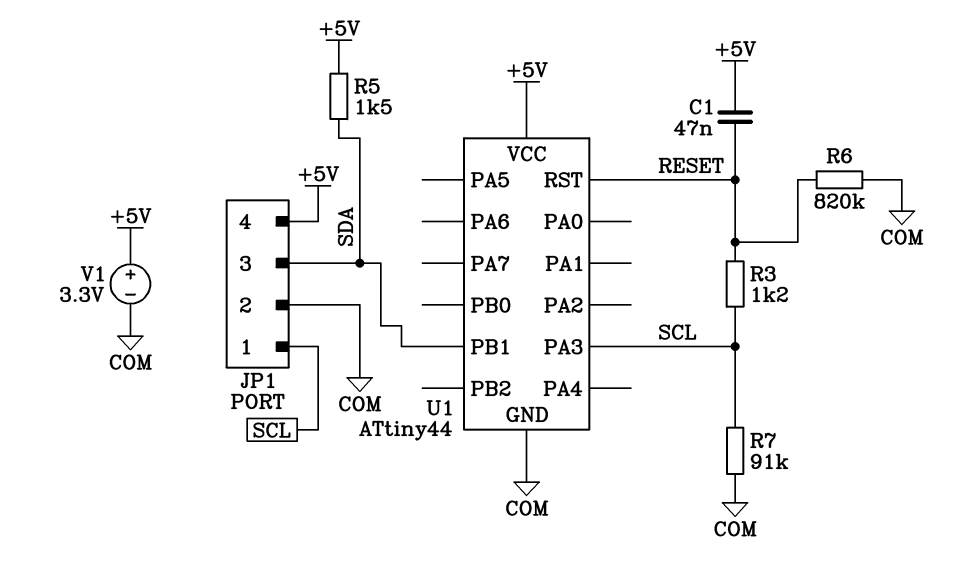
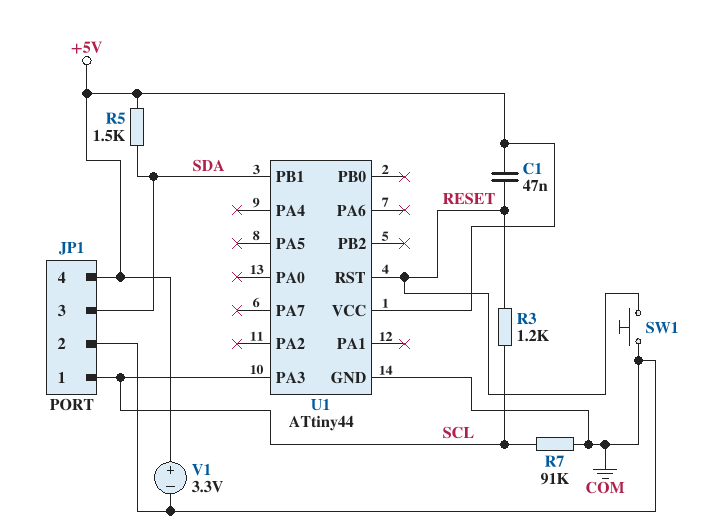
R6: 820k (COM, RESET) -> none
SW1: none -> button (COM, RESET)

